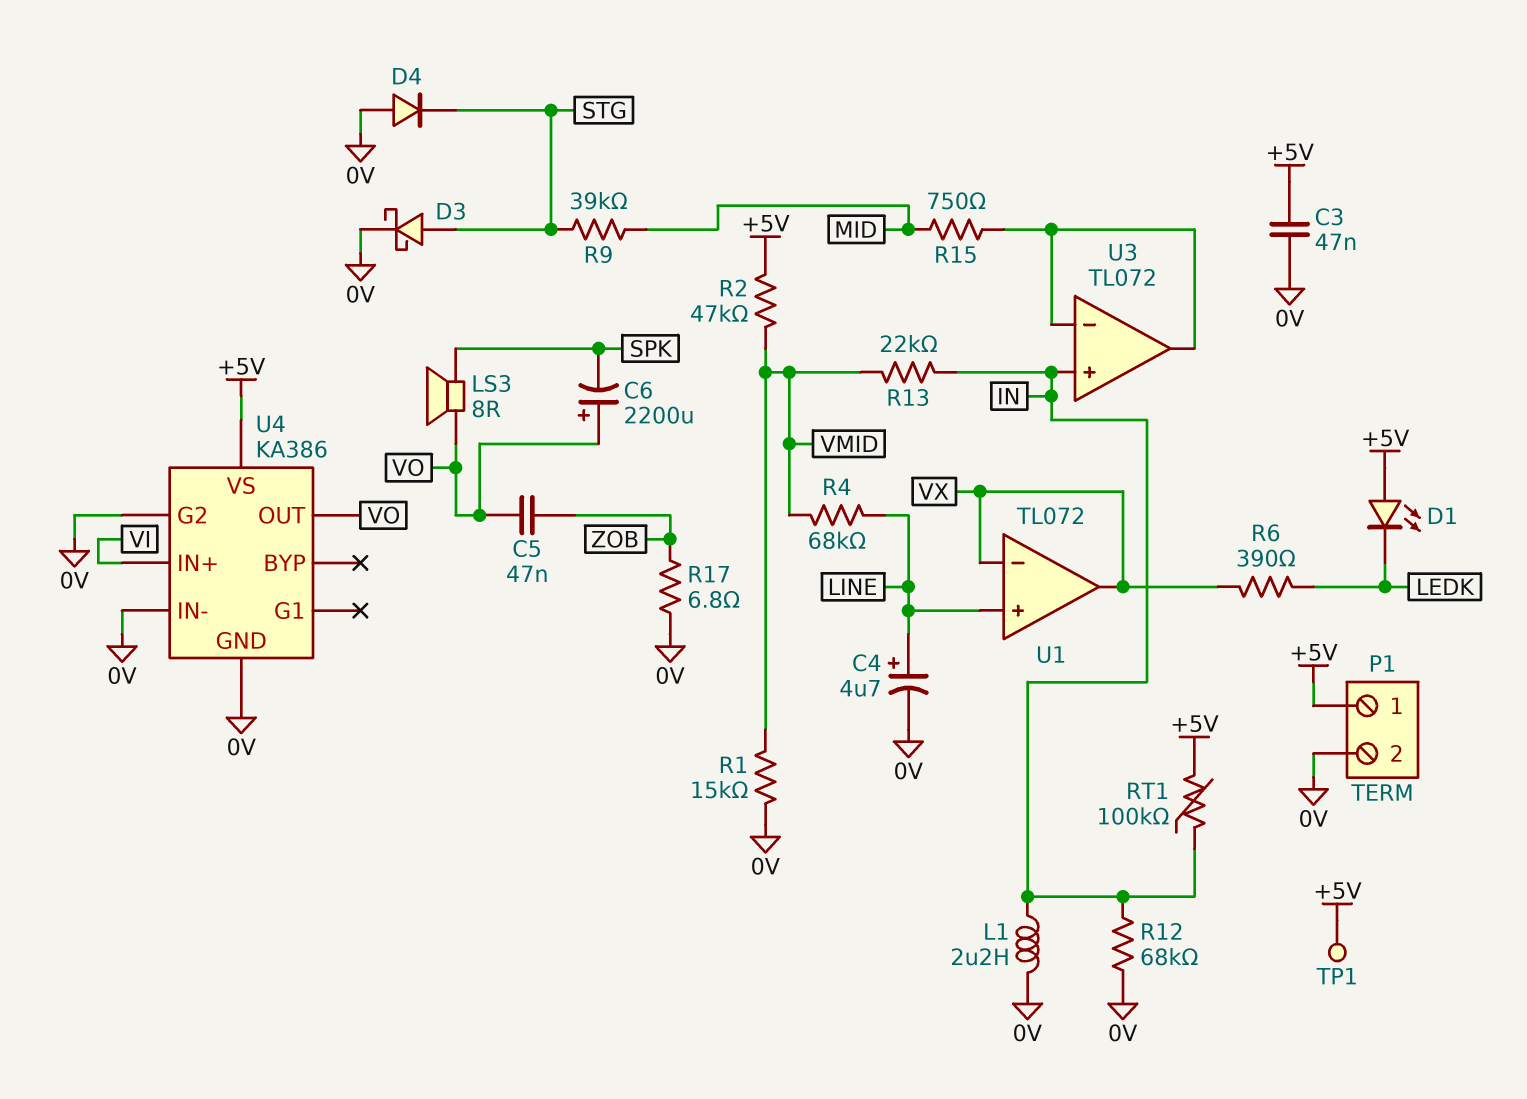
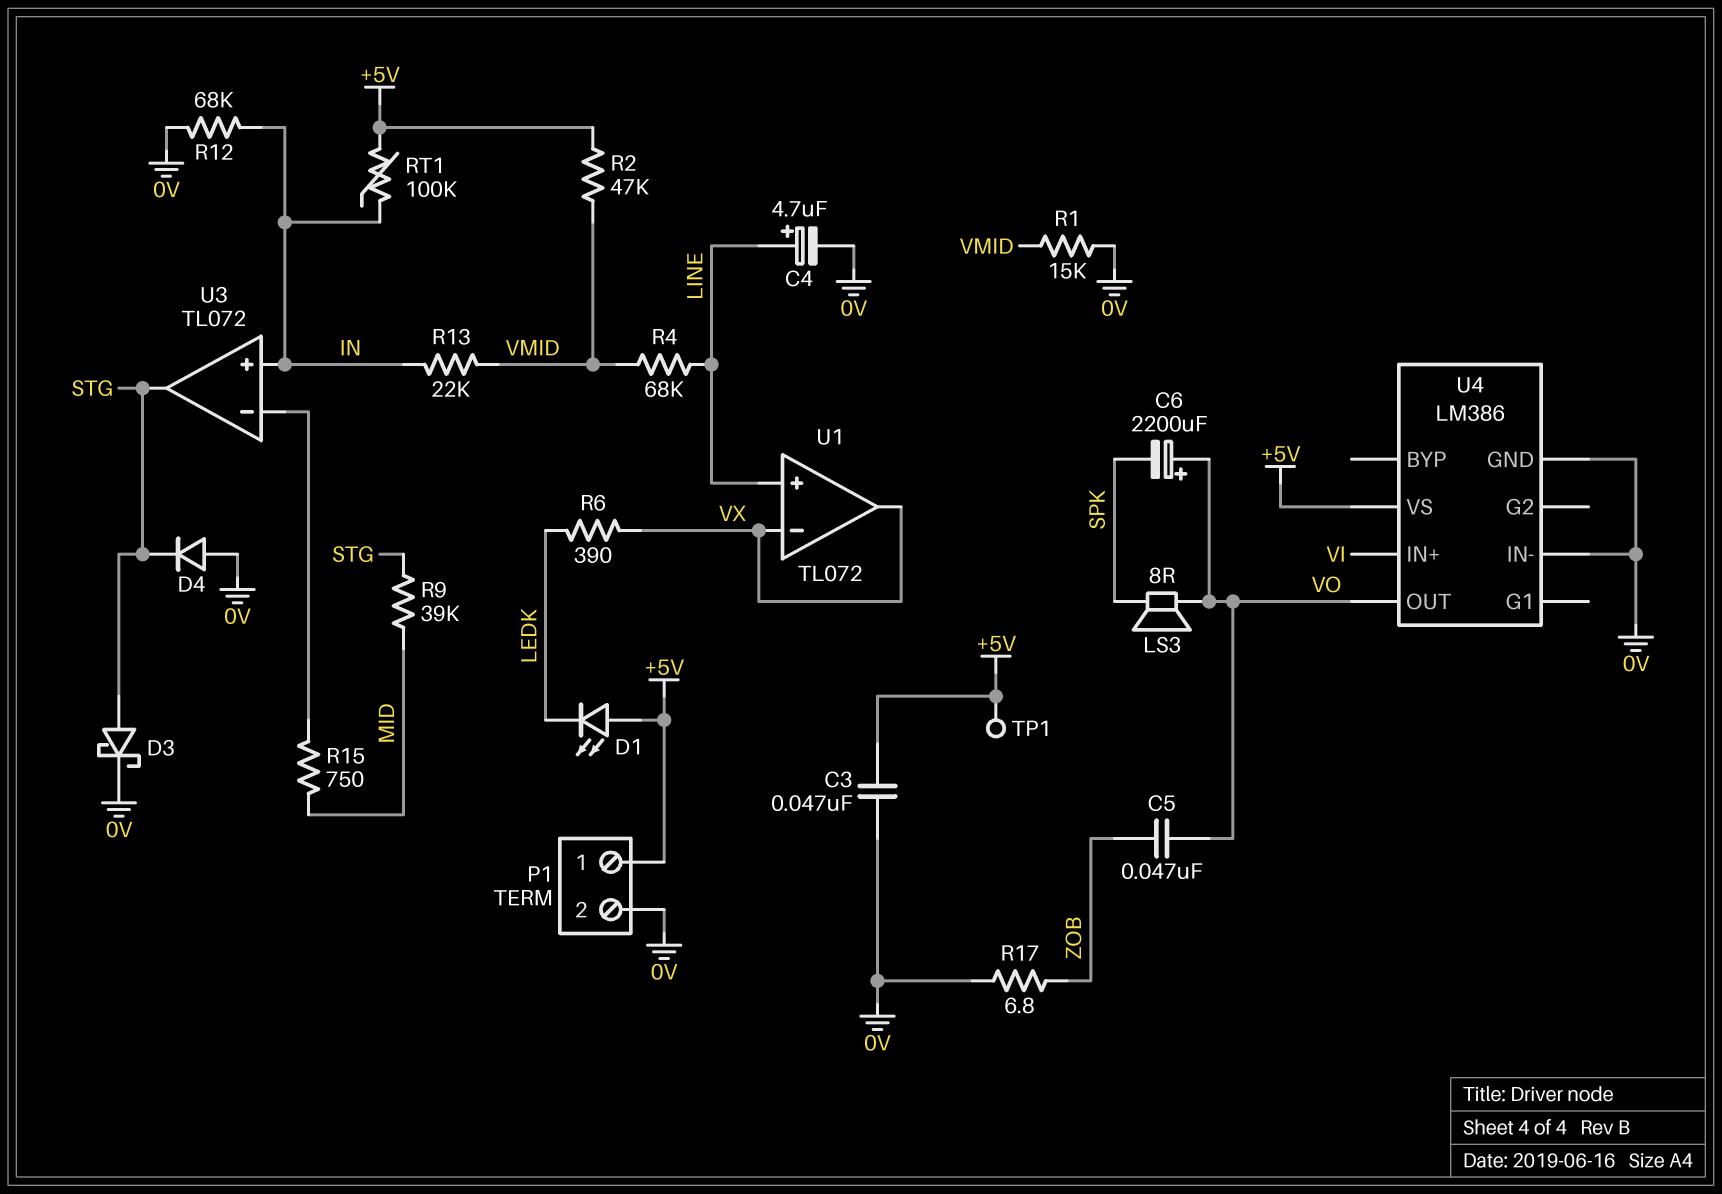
L1: 2.2uH (0V, IN) -> none
U3 pin out: U3/in- -> STG
U4: KA386 -> LM386
U4 pin G2: 0V -> none

